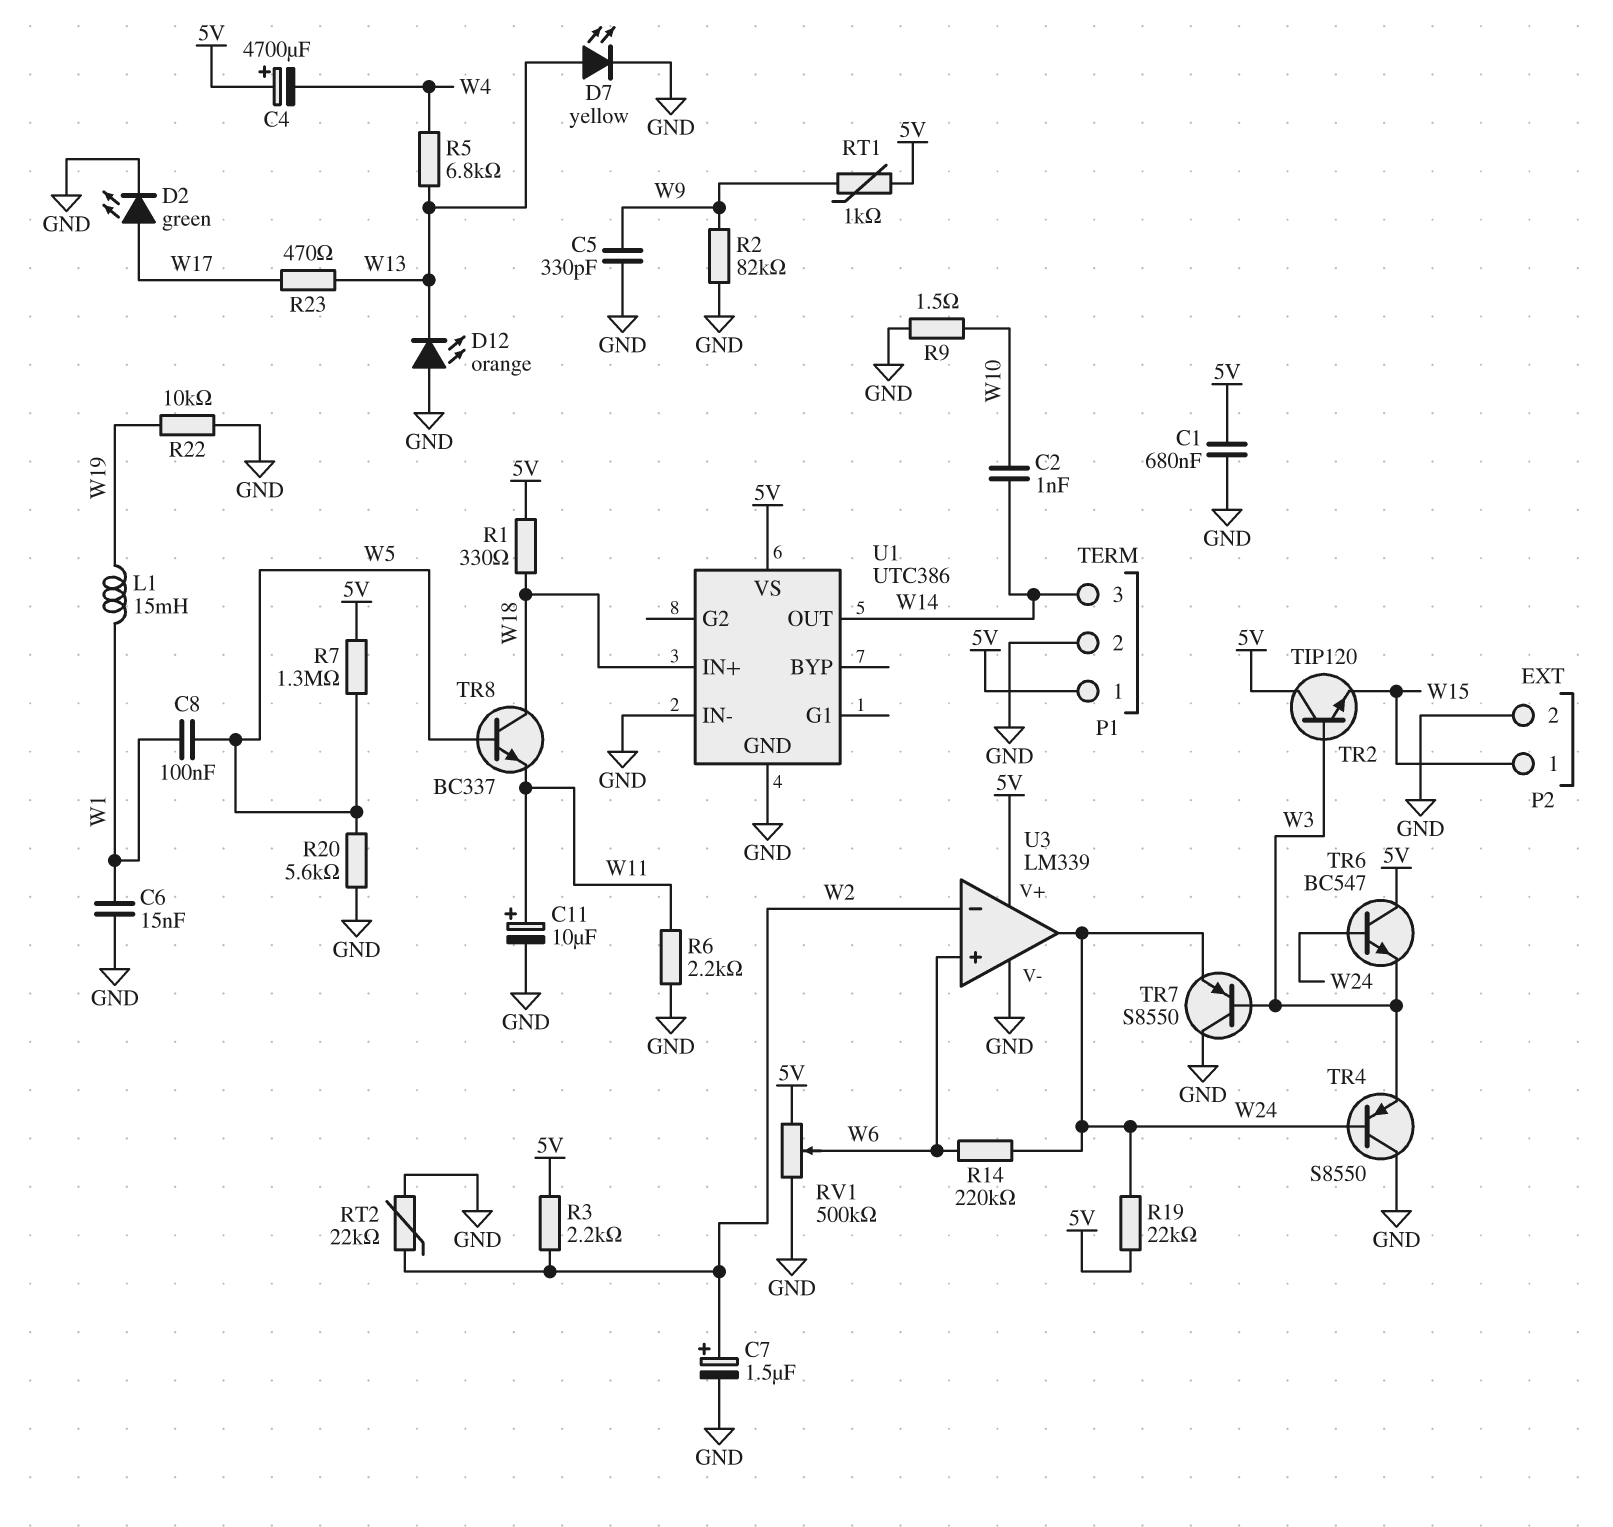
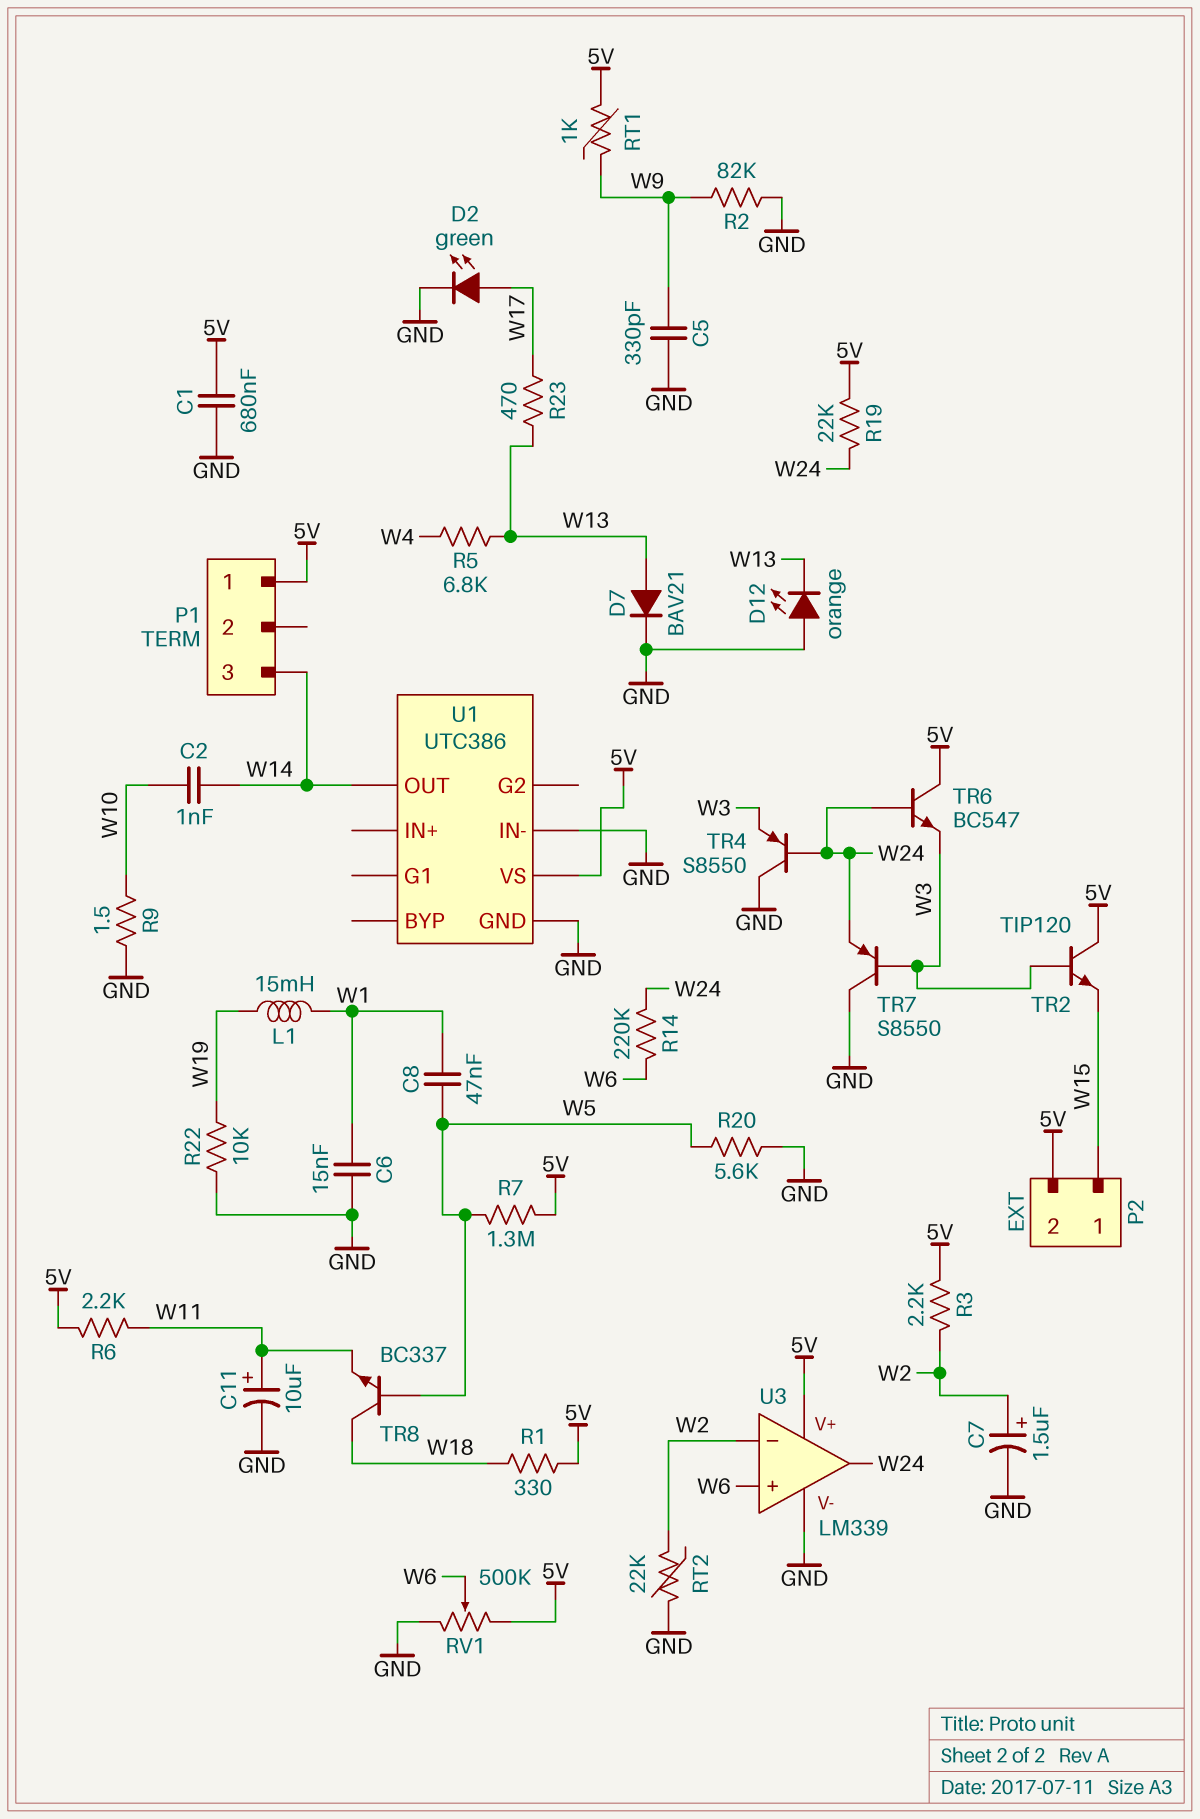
C4: 4700uF (plus 5V, minus W4) -> none
C8: 100nF (W1, W5) -> 47nF (W1, W5)
D7: LED yellow (A W13, K GND) -> diode BAV21 (A W13, K GND)
P1 pin 2: GND -> none
P2 pin 2: GND -> 5V
R6: 2.2k (GND, W11) -> 2.2k (5V, W11)
U1 pin IN+: W18 -> none

